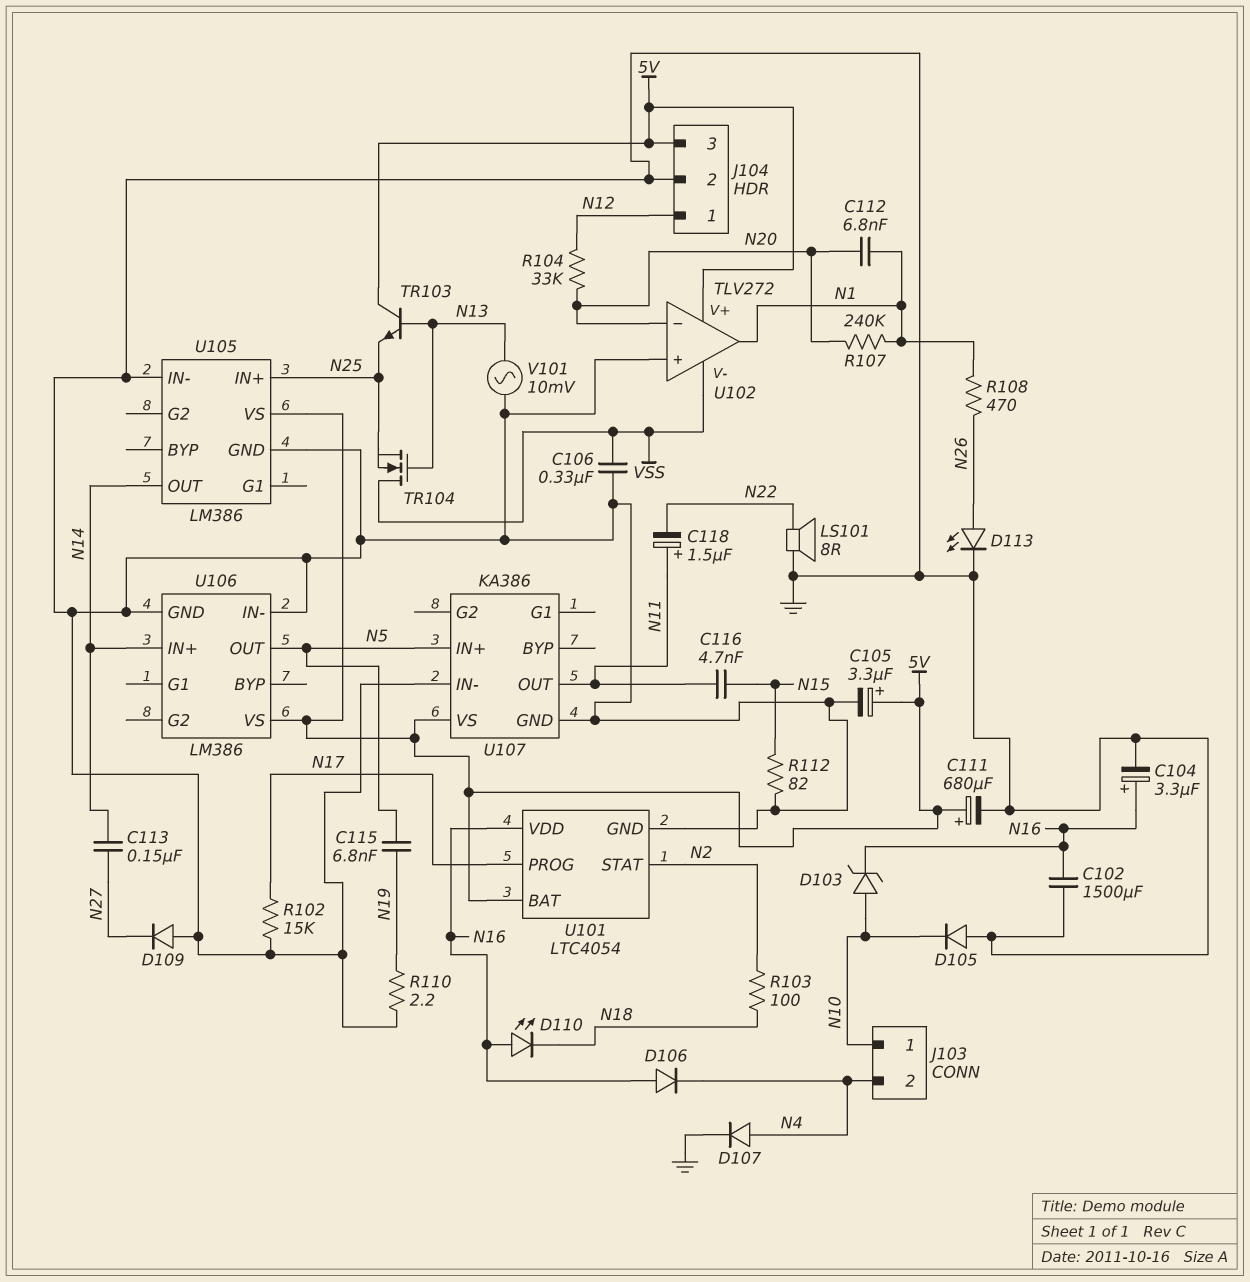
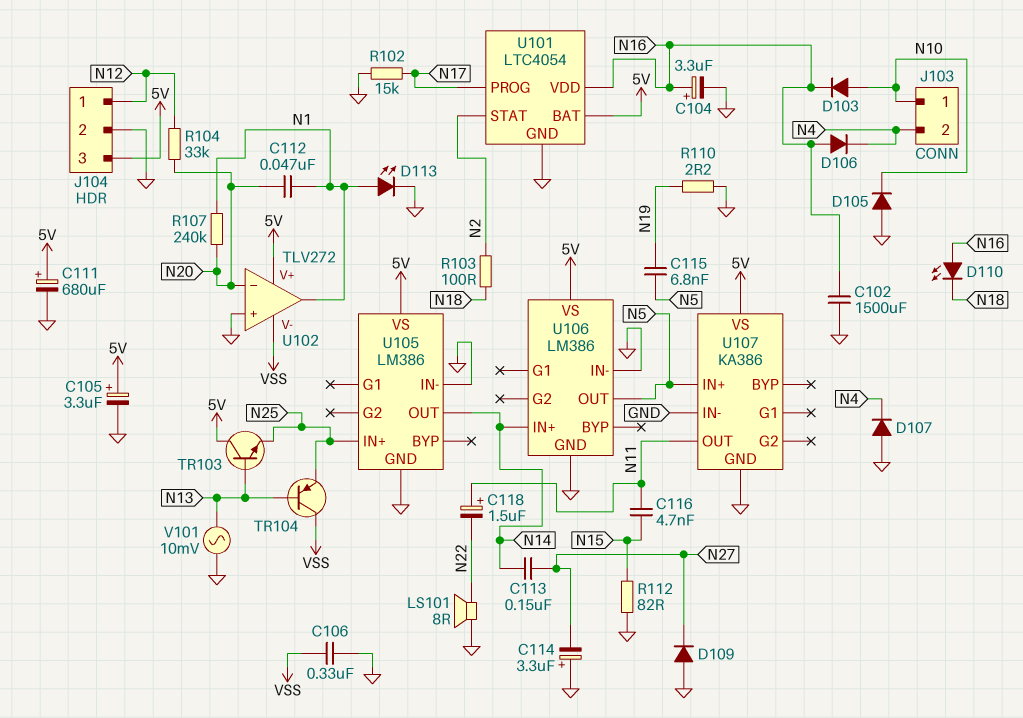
C112: 6.8nF (N1, N20) -> 47nF (N1, N20)
C114: none -> 3.3uF (plus GND, minus N27)
D103: zener (A N10, K N16) -> diode (A N10, K N16)
D107: diode (A N4, K GND) -> diode (A GND, K N4)
D113: LED (A N26, K GND) -> LED (A N1, K GND)
R108: 470 (N1, N26) -> none
TR104: NMOS (G N13, D VSS, S N25) -> PNP (B N13, C VSS, E N25)

